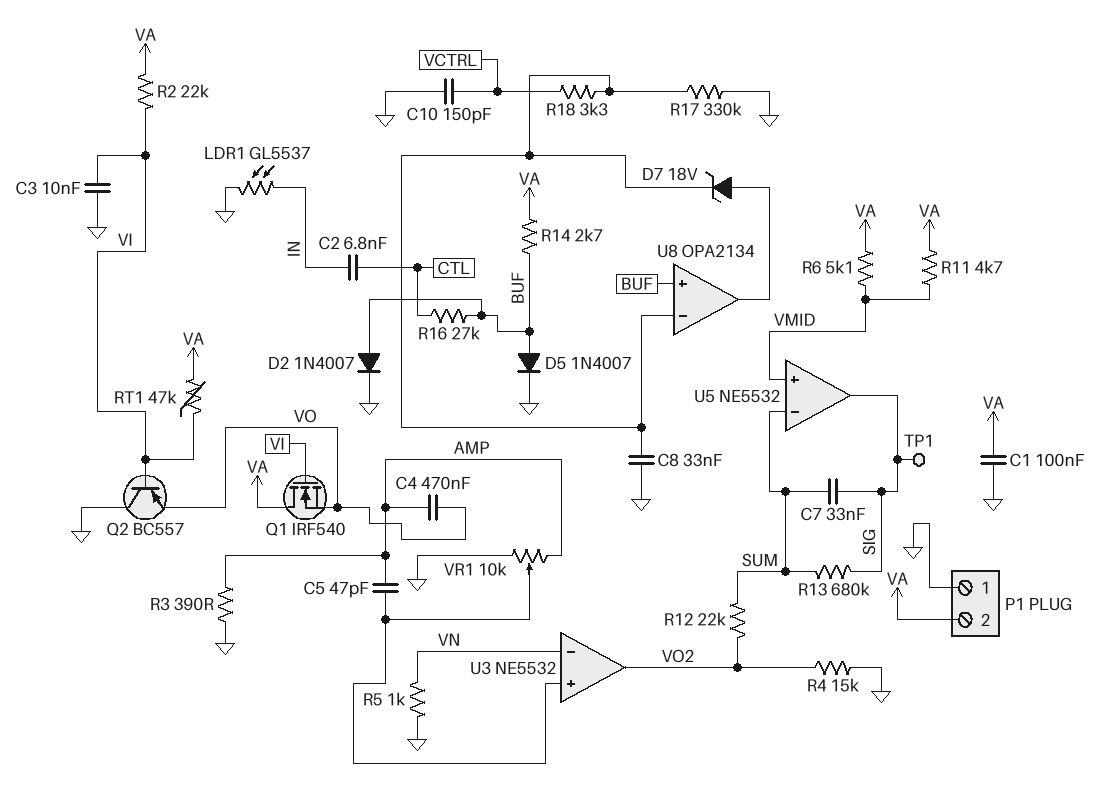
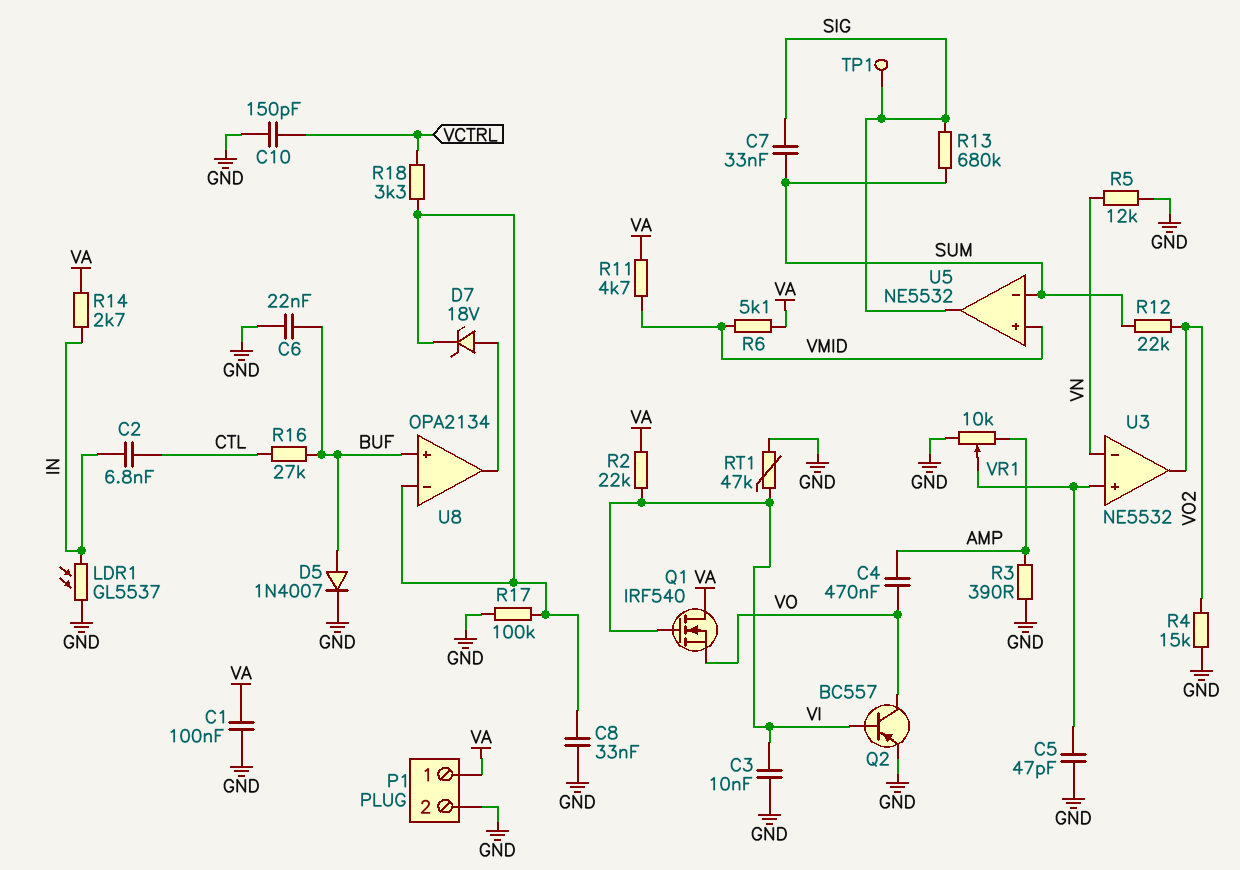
C5: 47pF (AMP, U3/in+) -> 47pF (GND, U3/in+)
C6: none -> 22nF (BUF, GND)
D2: diode 1N4007 (A BUF, K GND) -> none
P1 pin 1: GND -> VA
P1 pin 2: VA -> GND
Q2: PNP BC557 (B VI, C GND, E VO) -> PNP BC557 (B VI, C VO, E GND)
R5: 1k (GND, VN) -> 12k (GND, VN)
R14: 2.7k (BUF, VA) -> 2.7k (IN, VA)
R17: 330k (GND, U8/in-) -> 100k (GND, U8/in-)
RT1: 47k (VA, VI) -> 47k (GND, VI)

